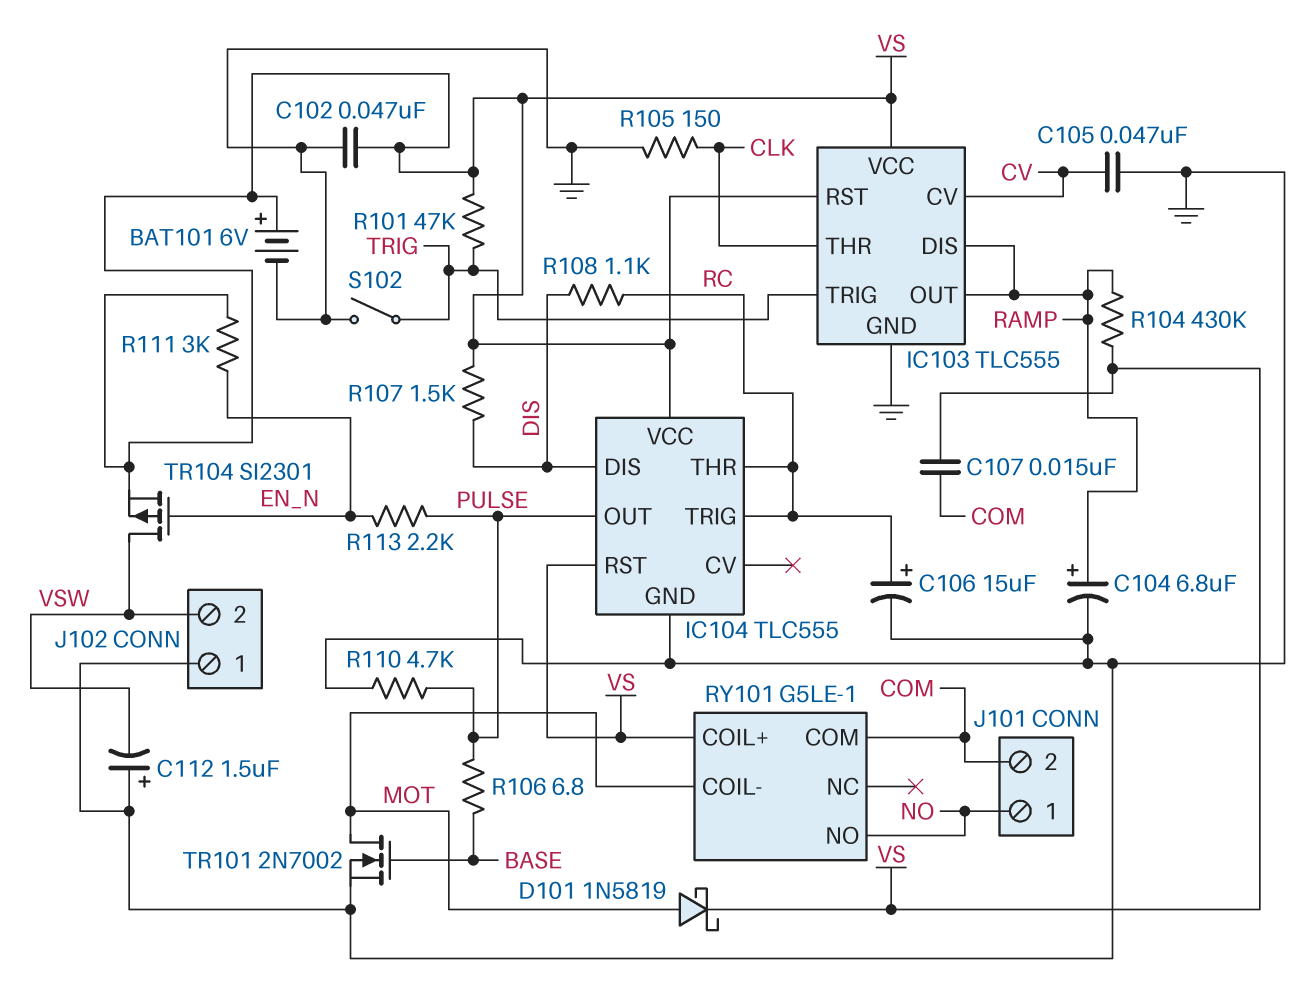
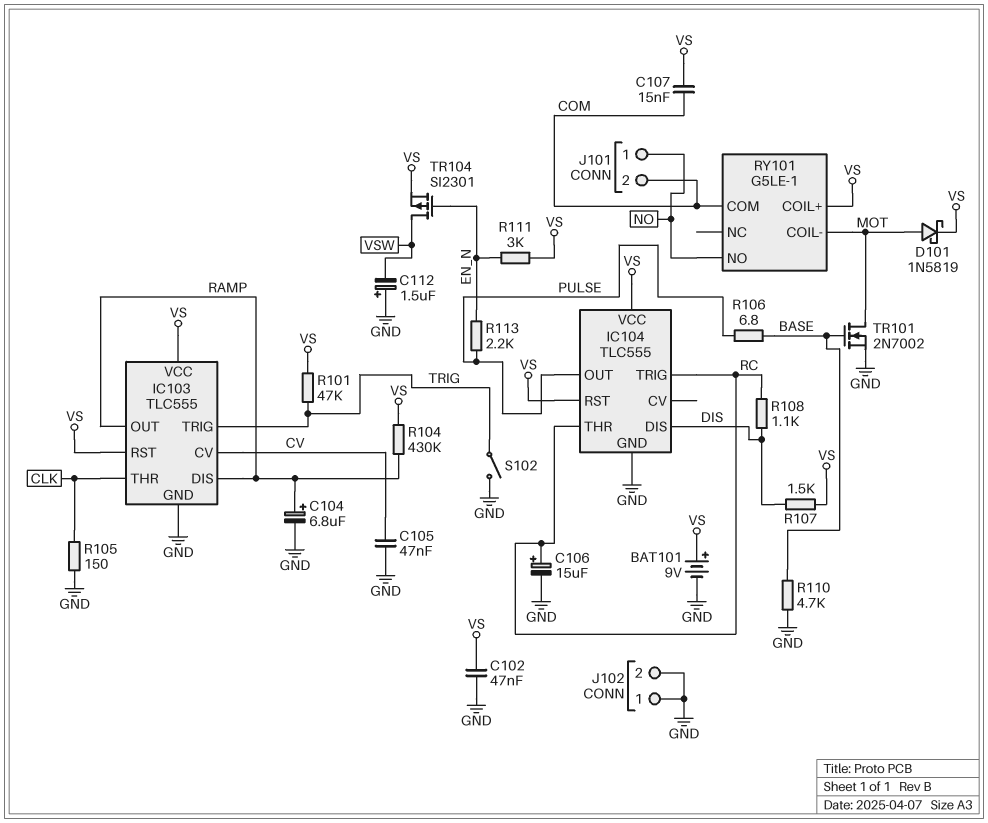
BAT101: 6V (plus VS, minus GND) -> 9V (plus VS, minus GND)
J102 pin 2: VSW -> GND
R110: 4.7k (GND, PULSE) -> 4.7k (BASE, GND)

